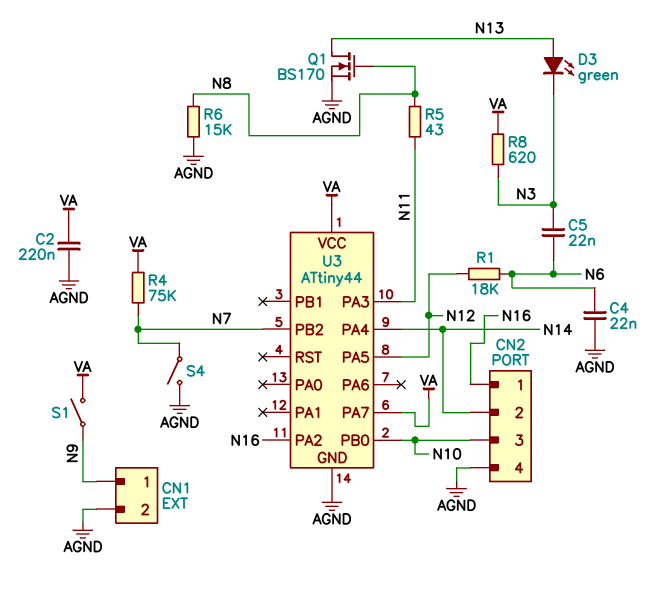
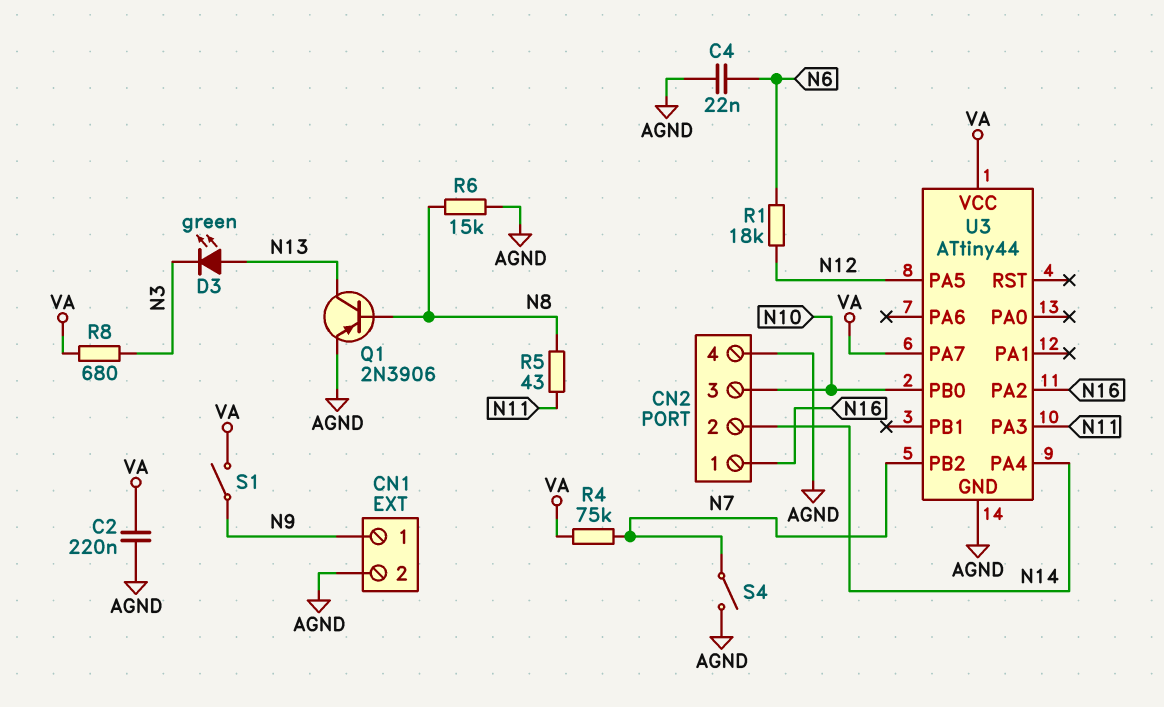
C5: 22nF (N3, N6) -> none
Q1: NMOS BS170 (G N8, D N13, S AGND) -> PNP 2N3906 (B N8, C N13, E AGND)
R8: 620 (N3, VA) -> 680 (N3, VA)

